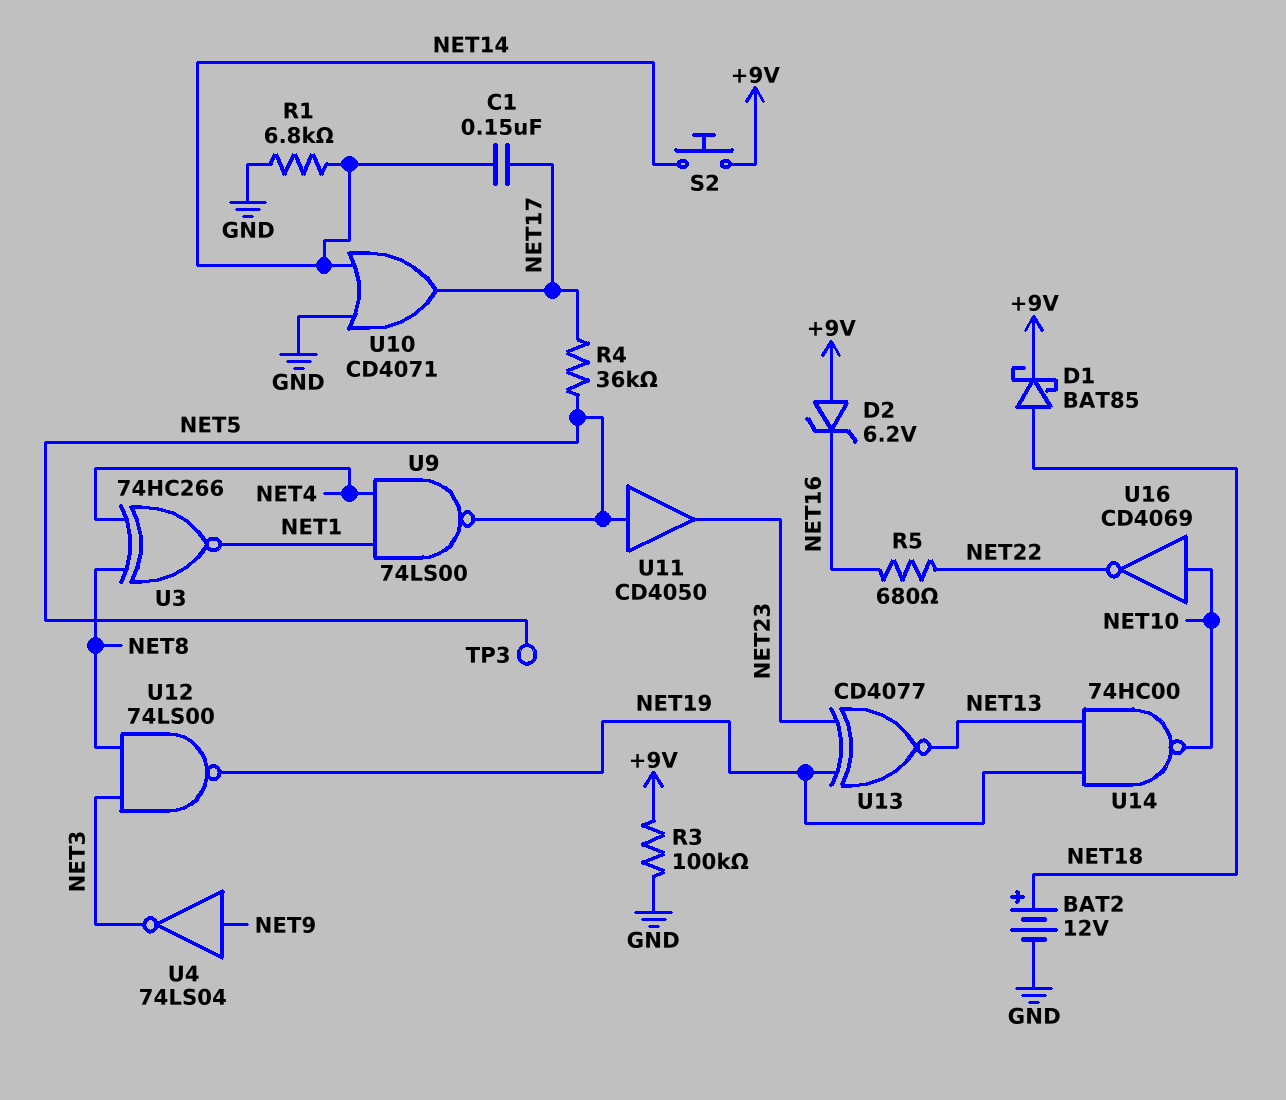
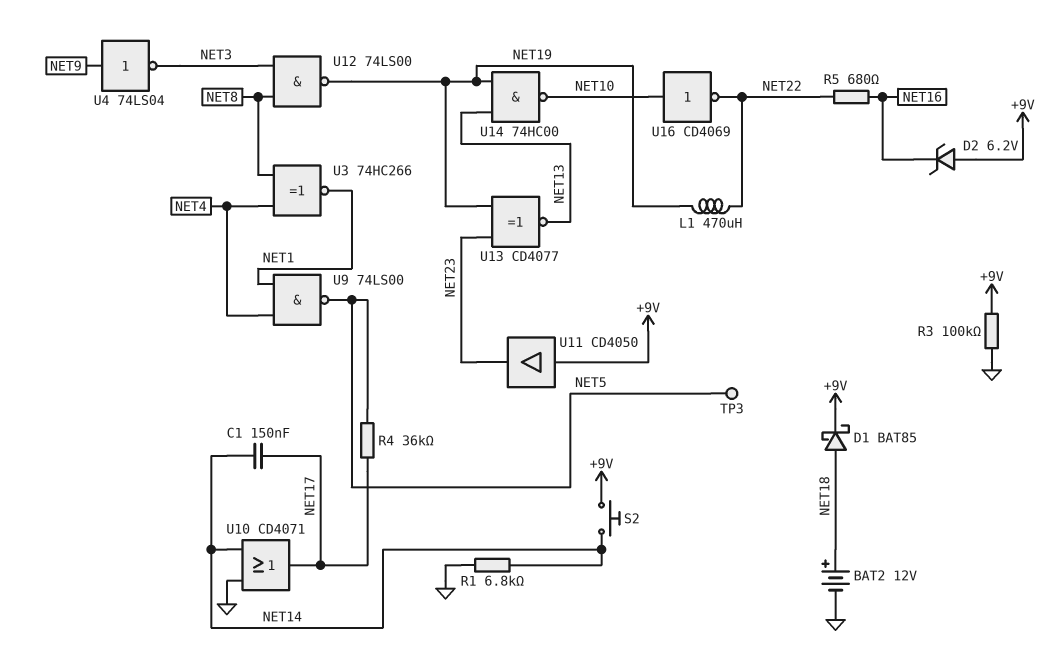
L1: none -> 470uH (NET19, NET22)
U11: buffer CD4050 (in NET5, out NET23) -> buffer CD4050 (in +9V, out NET23)

